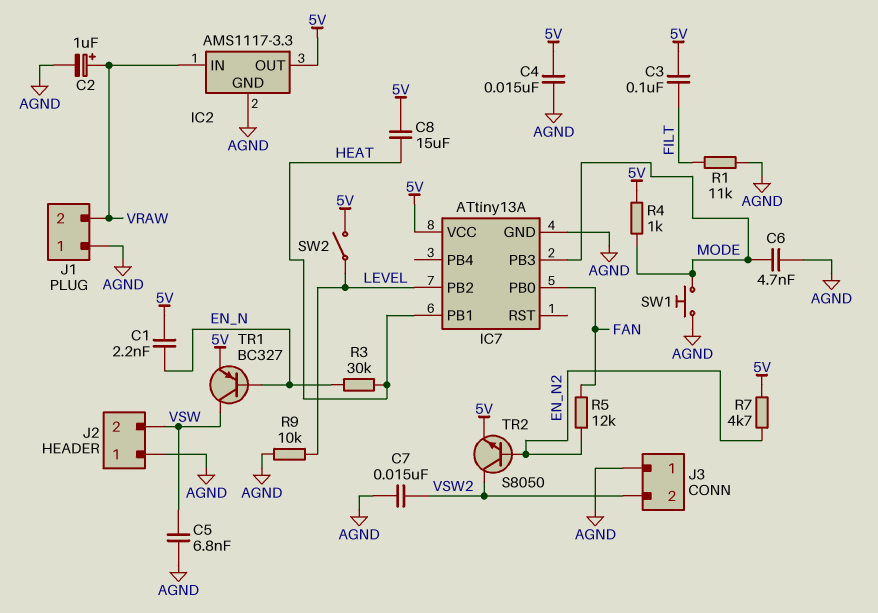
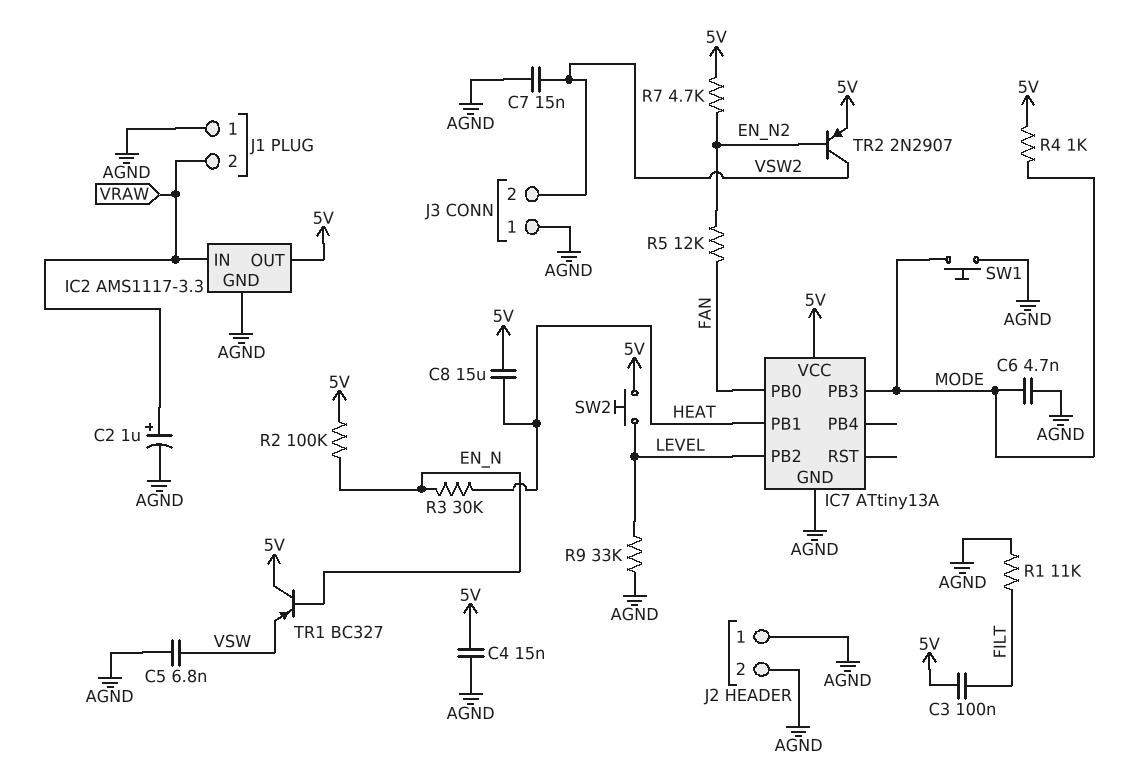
C1: 2.2nF (5V, EN_N) -> none
J2 pin 2: VSW -> AGND
R2: none -> 100k (5V, EN_N)
R9: 10k (AGND, LEVEL) -> 33k (AGND, LEVEL)
SW2: switch (5V, LEVEL) -> button (5V, LEVEL)
TR1: PNP BC327 (B EN_N, C VSW, E 5V) -> PNP BC327 (B EN_N, C 5V, E VSW)
TR2: NPN S8050 (B EN_N2, C VSW2, E 5V) -> PNP 2N2907 (B EN_N2, C VSW2, E 5V)

